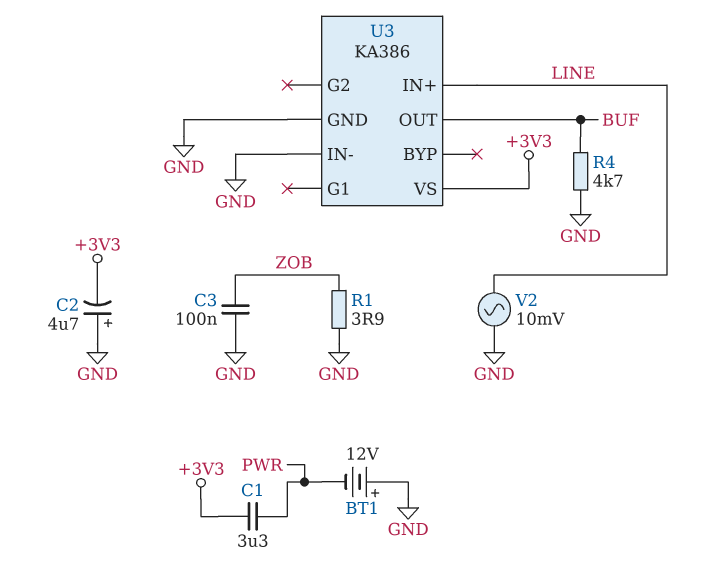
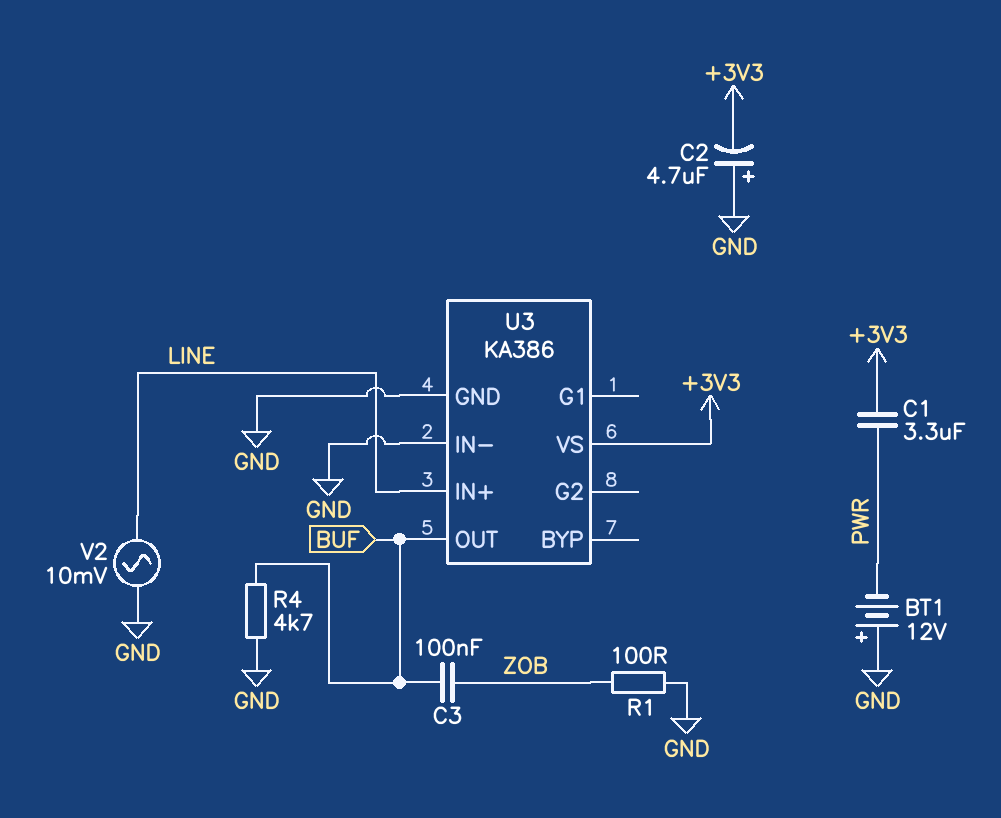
C3: 100nF (GND, ZOB) -> 100nF (BUF, ZOB)
R1: 3.9 (GND, ZOB) -> 100 (GND, ZOB)

